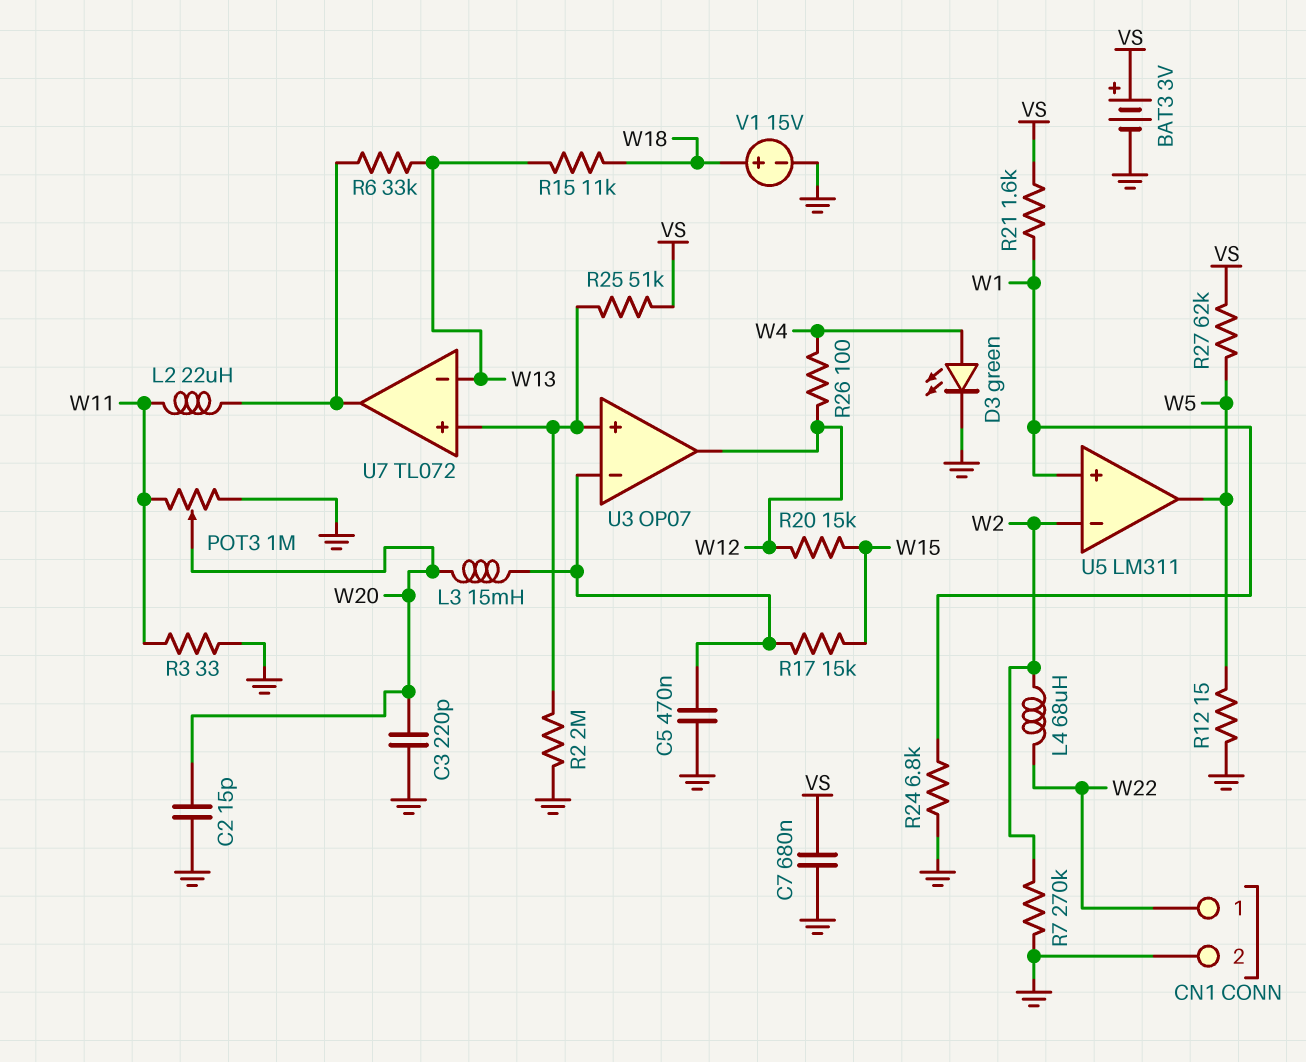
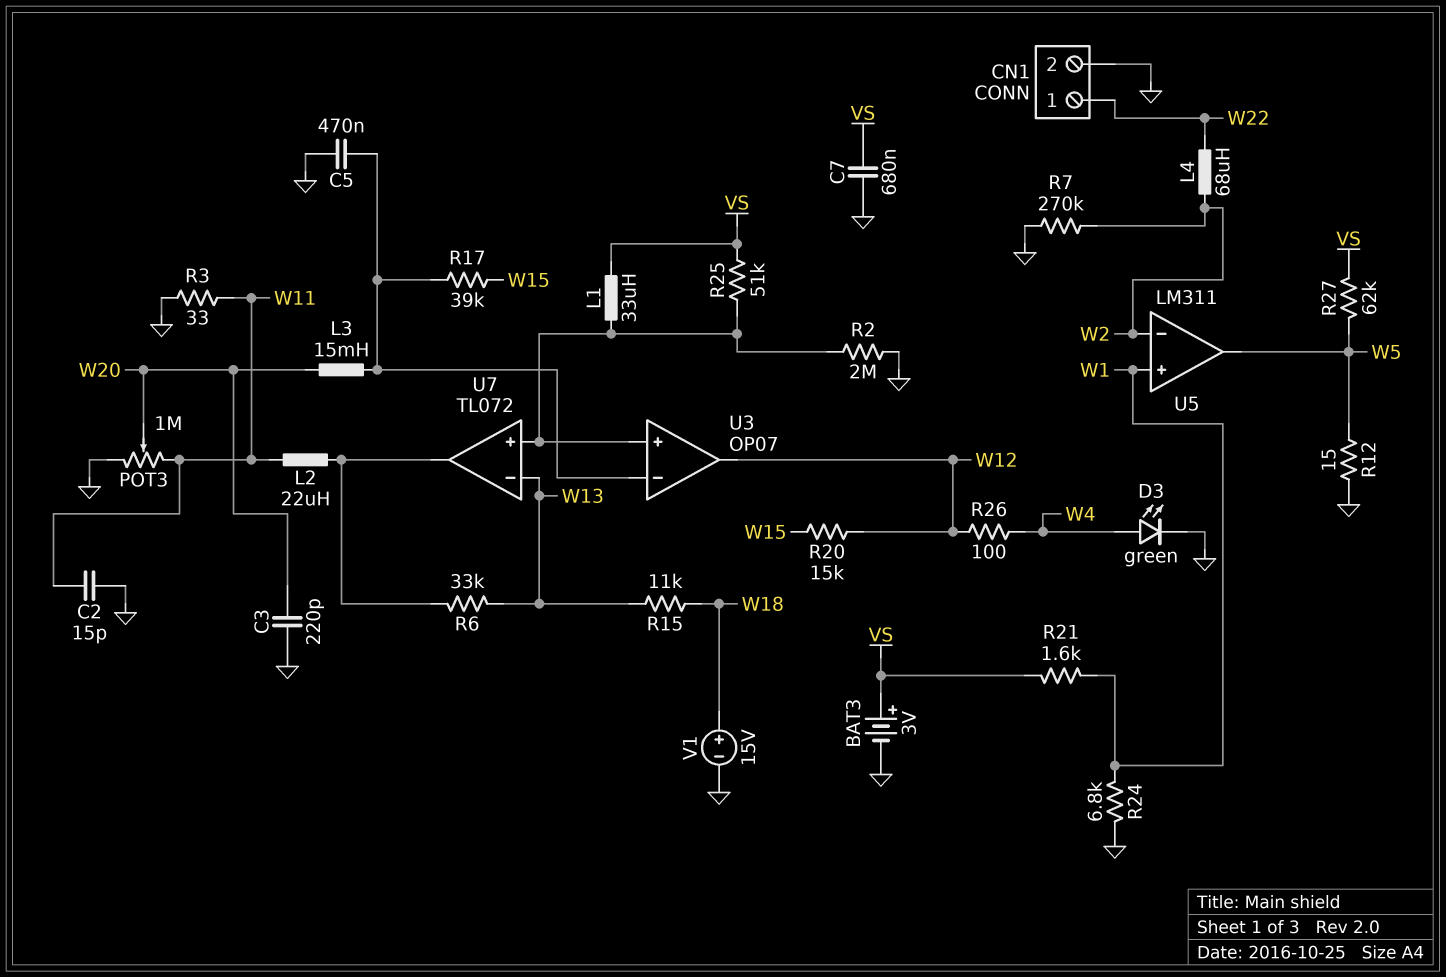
C2: 15pF (GND, W20) -> 15pF (GND, W11)
L1: none -> 33uH (U3/in+, VS)
R17: 15k (U3/in-, W15) -> 39k (U3/in-, W15)

